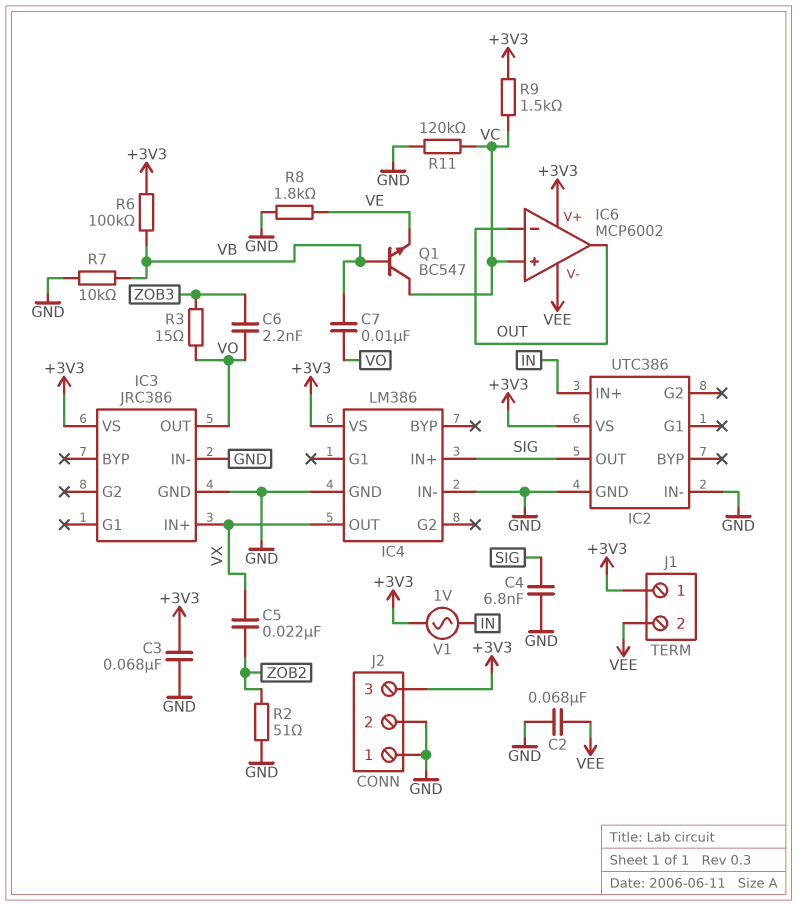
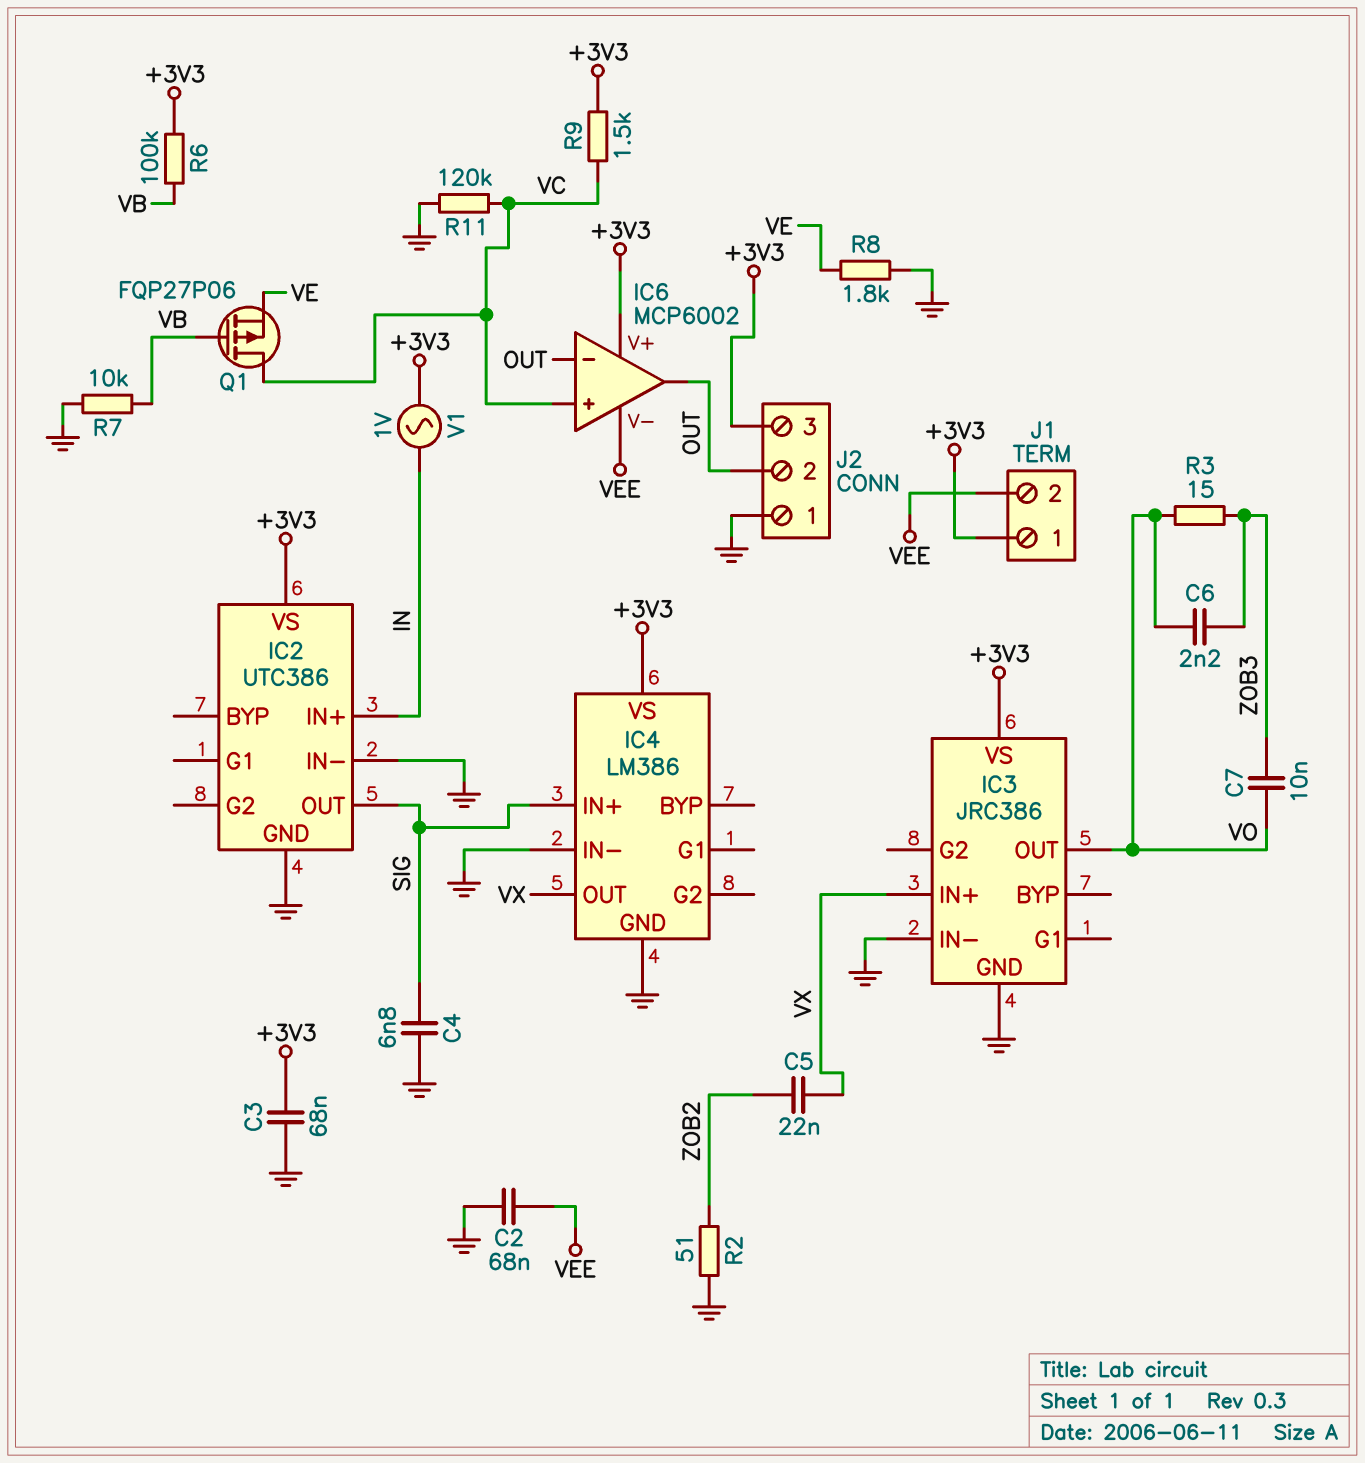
C7: 10nF (VB, VO) -> 10nF (VO, ZOB3)
J2 pin 2: GND -> OUT
Q1: NPN BC547 (B VB, C VC, E VE) -> PMOS FQP27P06 (G VB, D VC, S VE)

